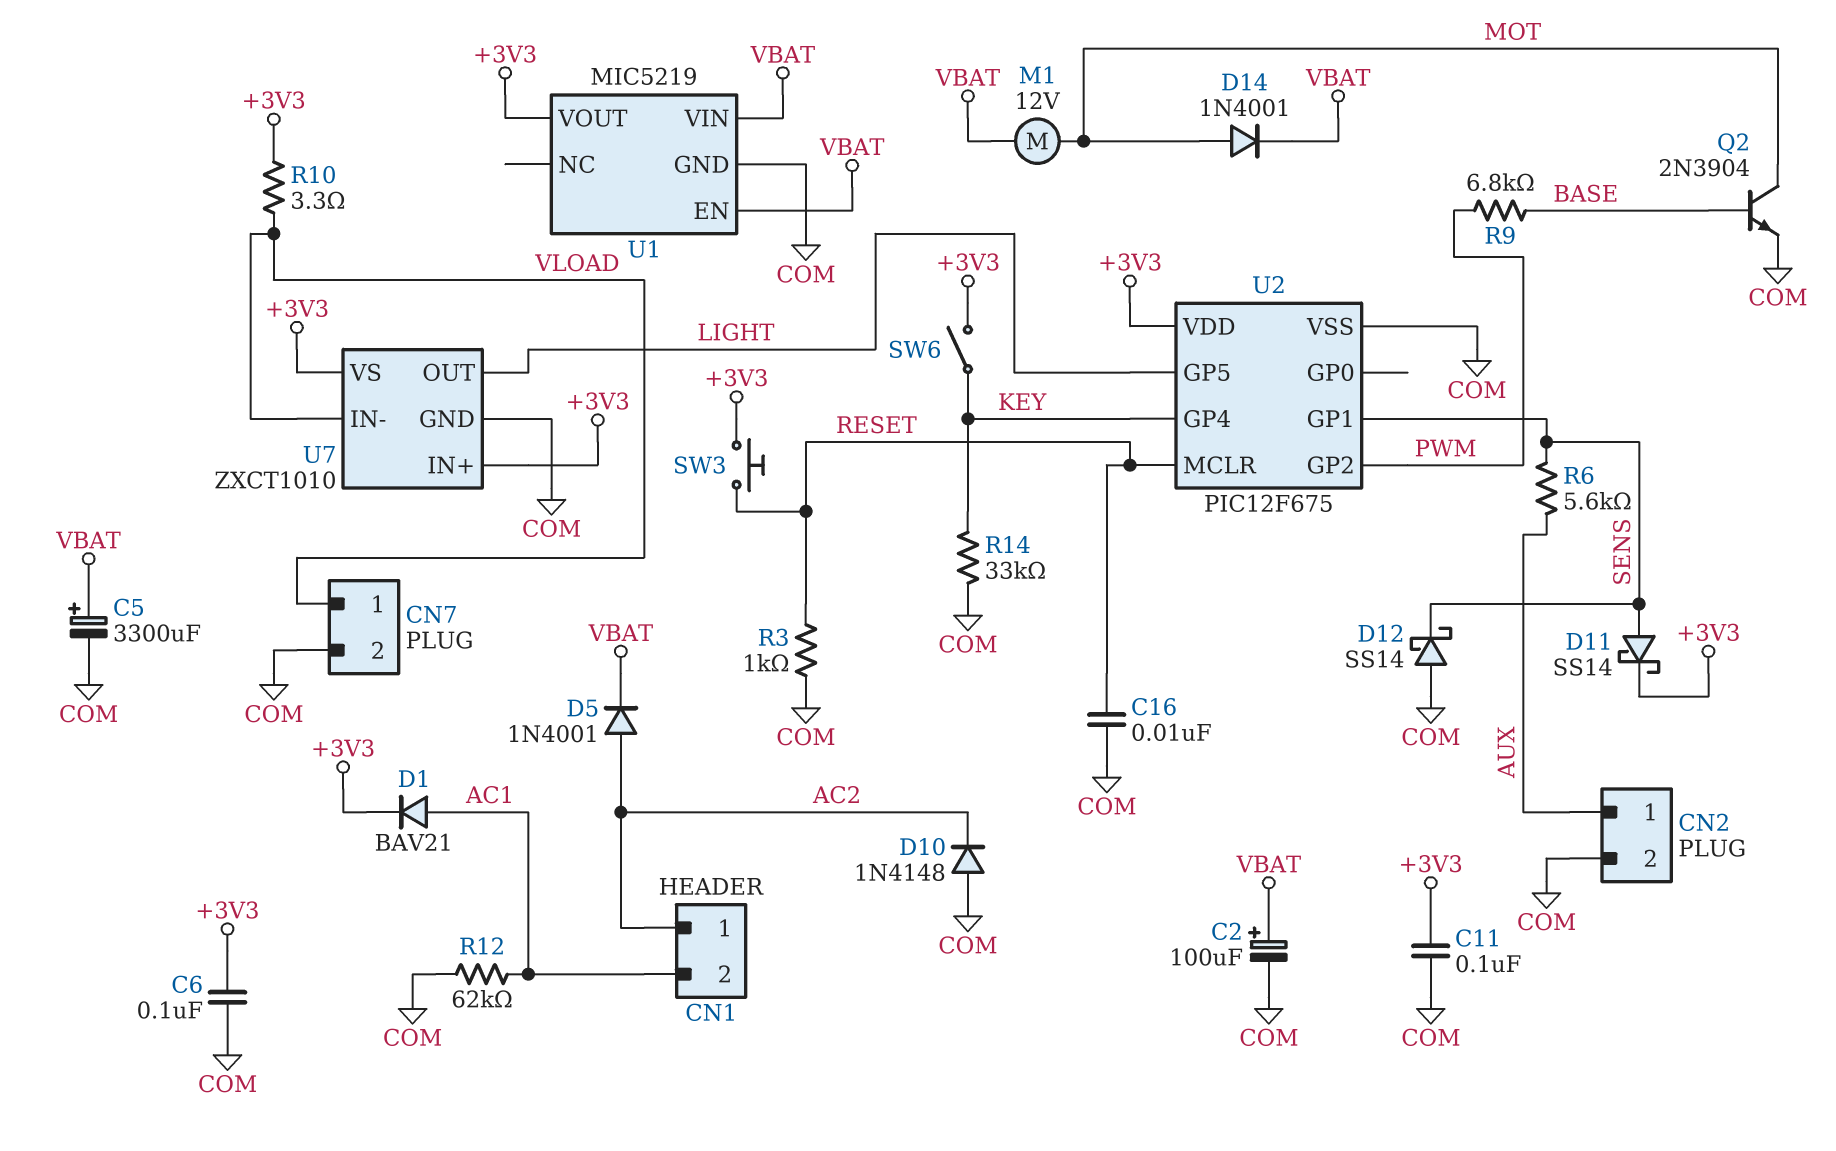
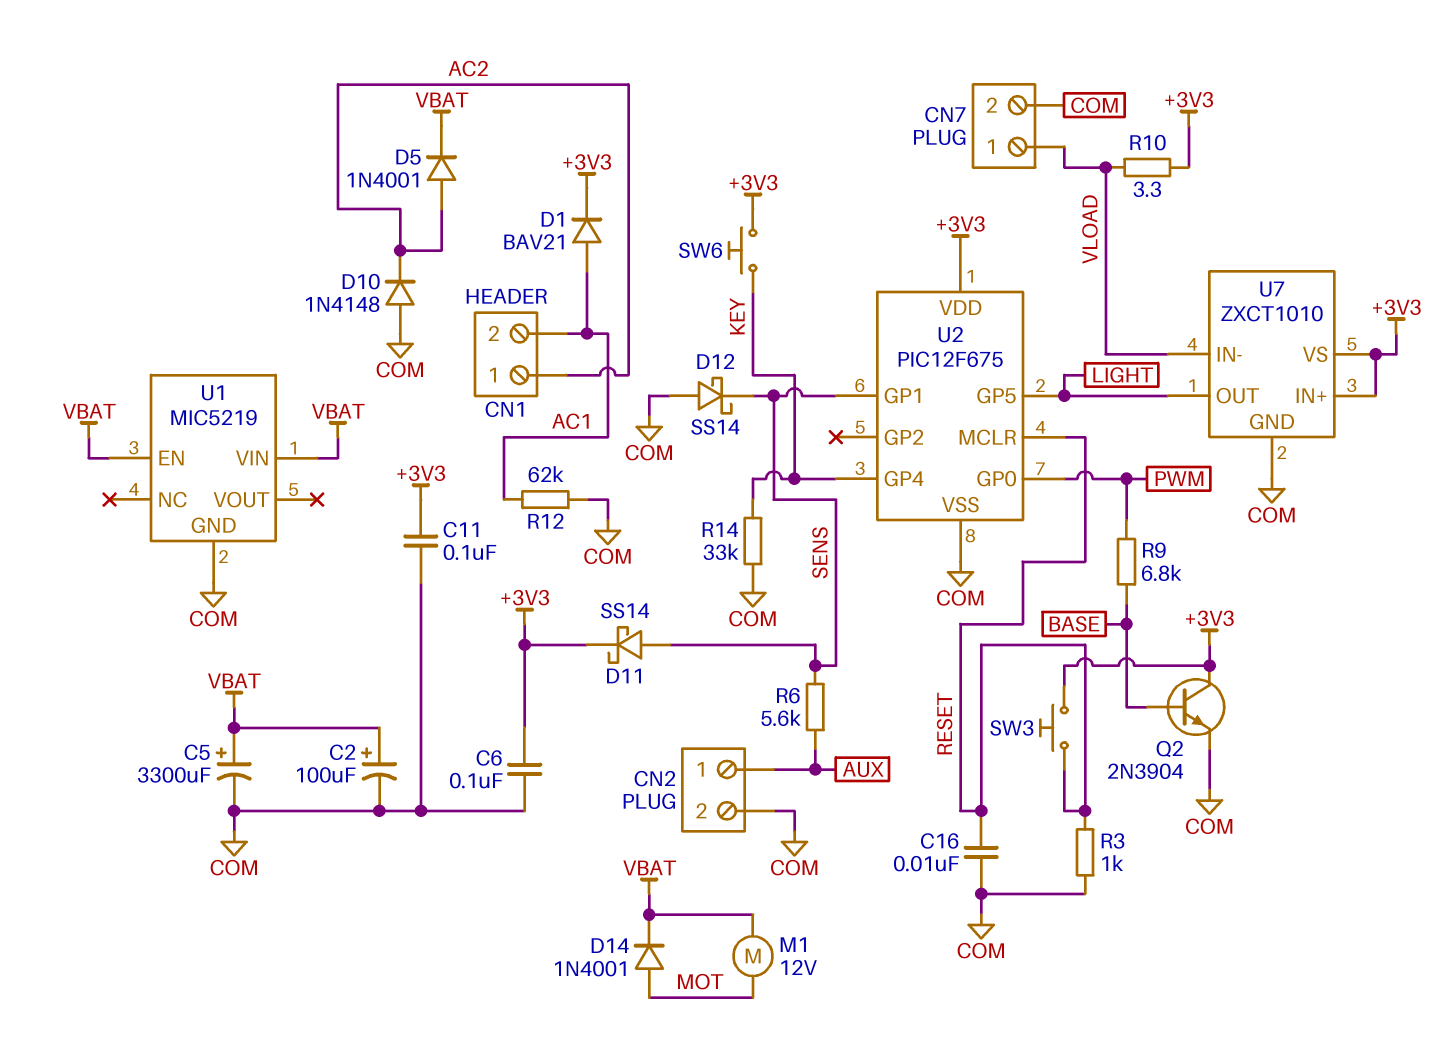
Q2: NPN 2N3904 (B BASE, C MOT, E COM) -> NPN 2N3904 (B BASE, C +3V3, E COM)
SW6: switch (+3V3, KEY) -> button (+3V3, KEY)
U1 pin VOUT: +3V3 -> none
U2 pin GP0: none -> PWM
U2 pin GP2: PWM -> none

